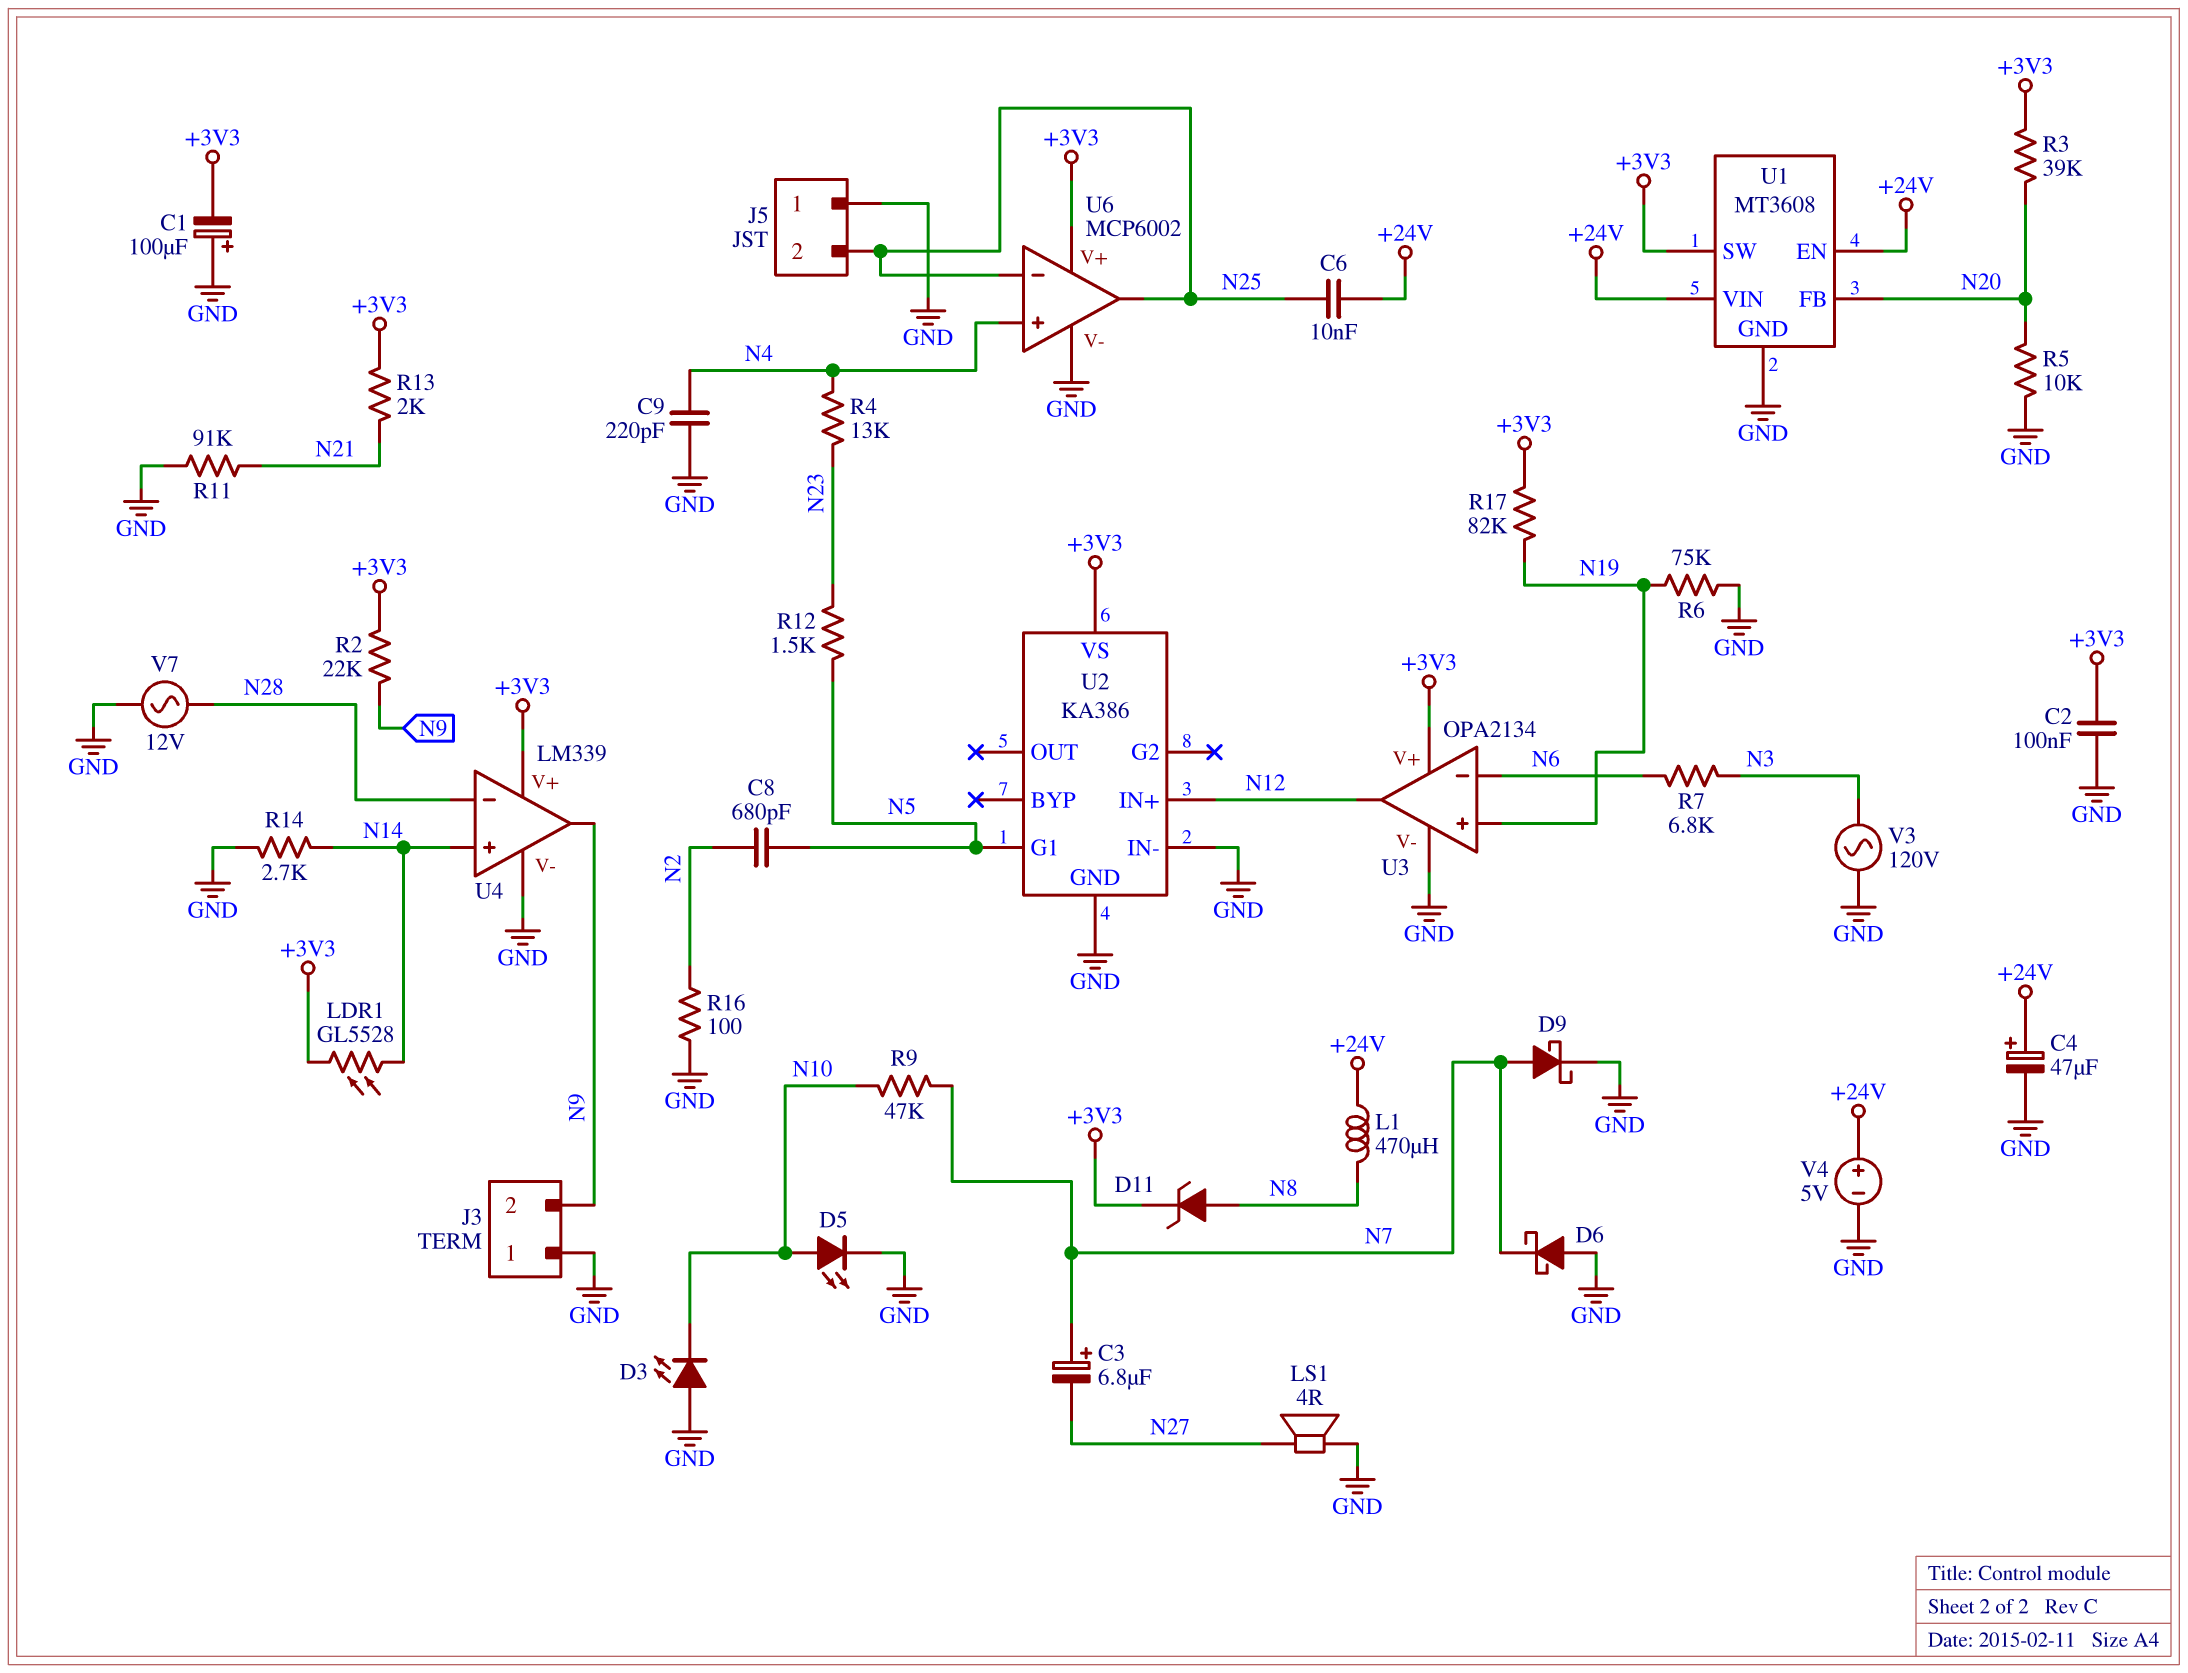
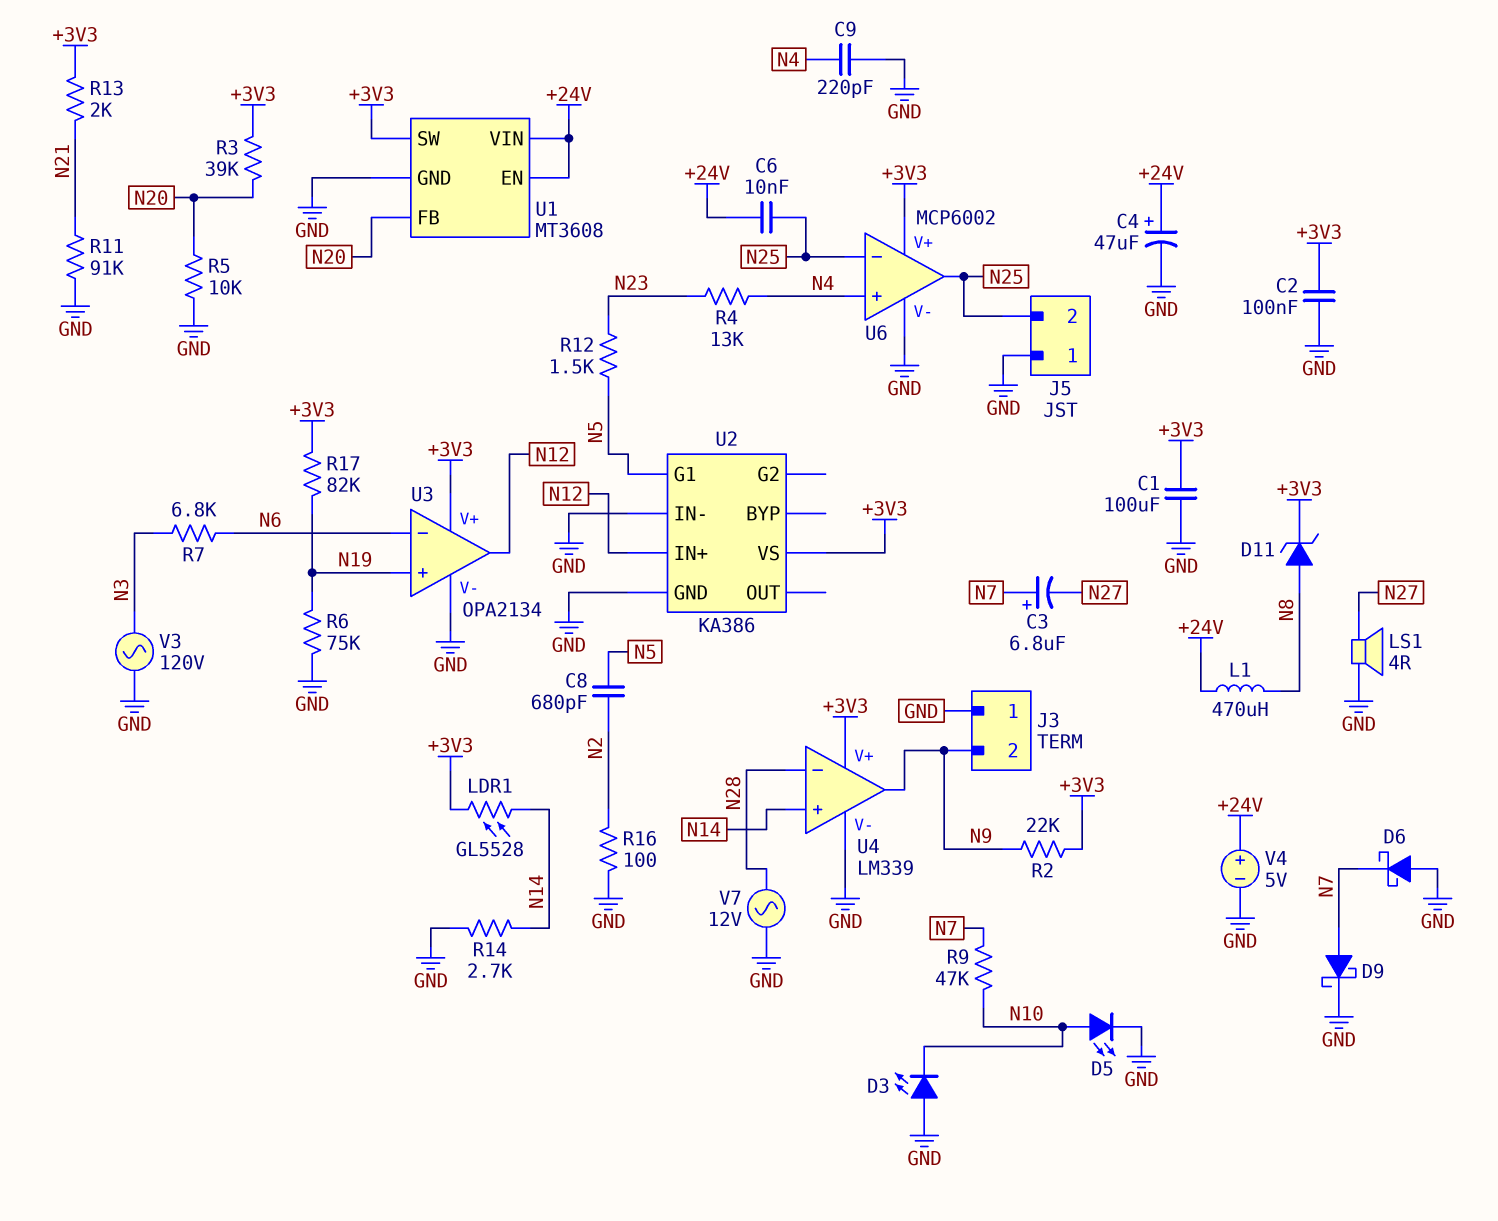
C1: 100uF (plus GND, minus +3V3) -> 100uF (+3V3, GND)

